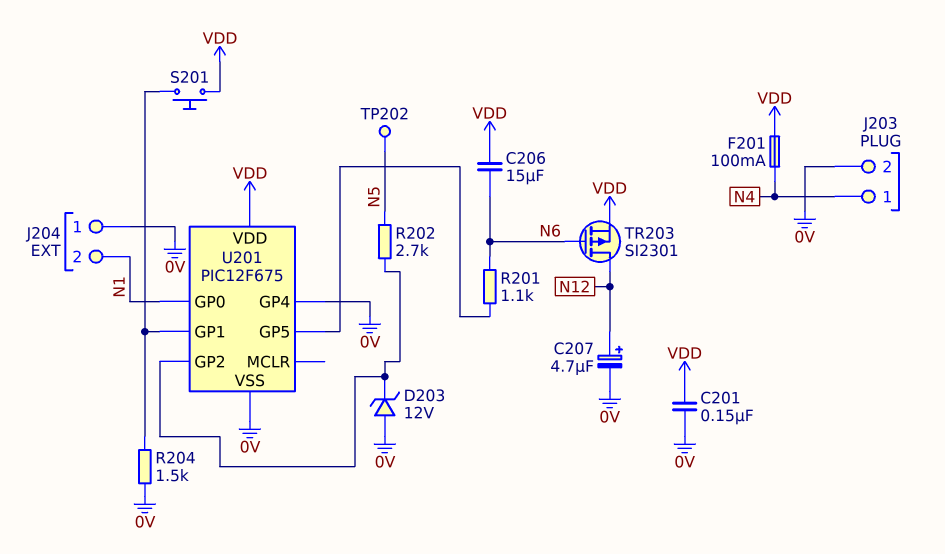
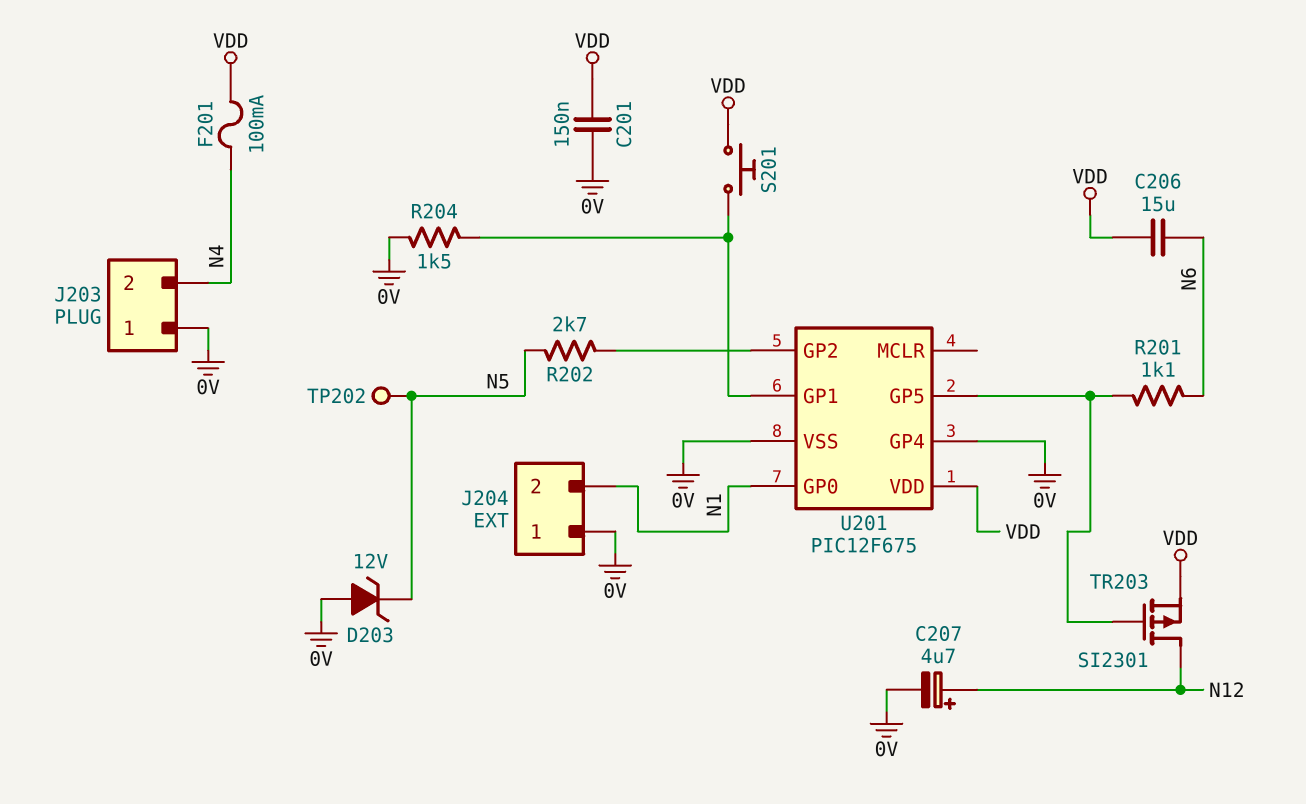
D203: zener 12V (A 0V, K U201/GP2) -> zener 12V (A 0V, K N5)
J203 pin 1: N4 -> 0V
J203 pin 2: 0V -> N4
TR203: PMOS SI2301 (G N6, D N12, S VDD) -> PMOS SI2301 (G U201/GP5, D N12, S VDD)

